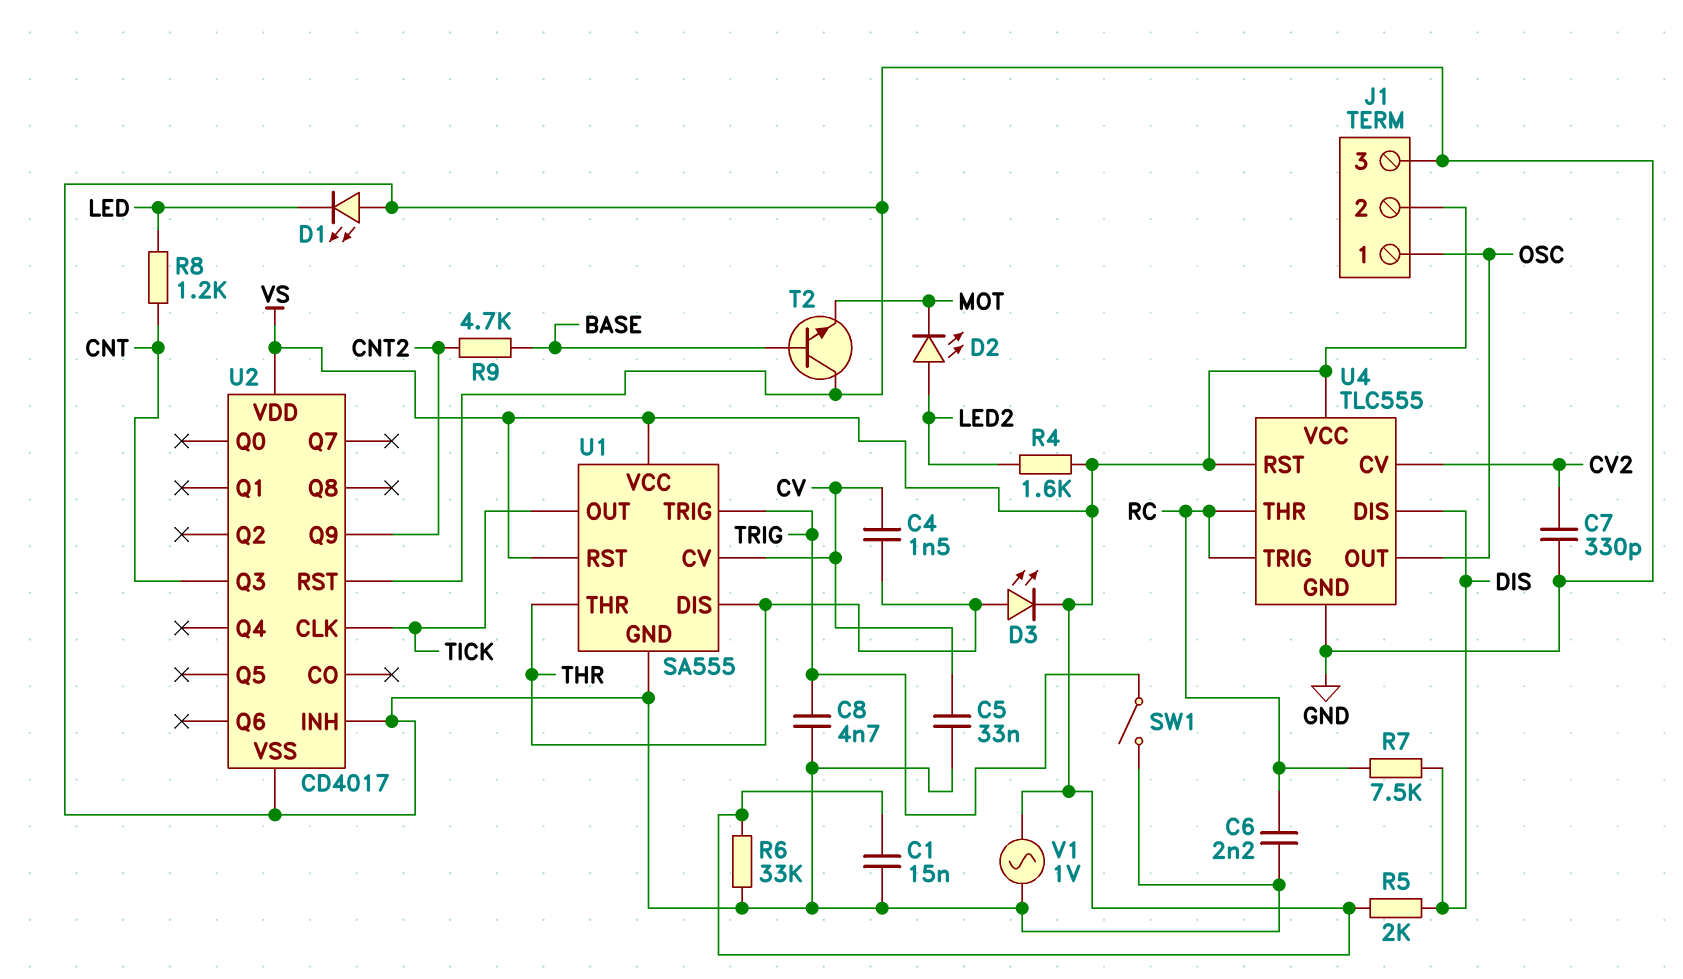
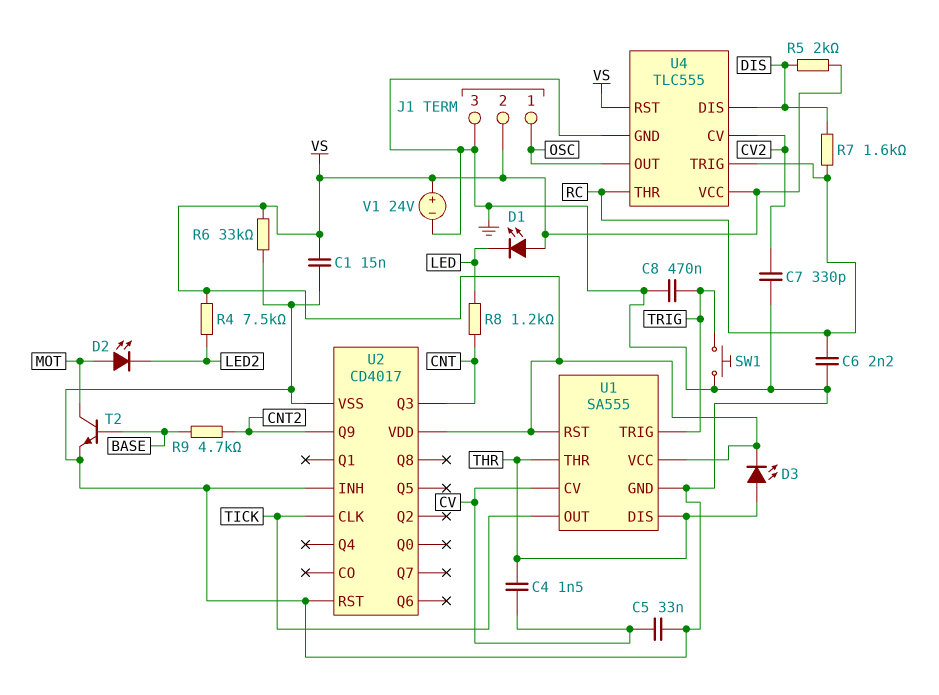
C8: 4.7nF (GND, TRIG) -> 470nF (GND, TRIG)
D1: LED (A GND, K LED) -> LED (A VS, K LED)
D2: LED (A LED2, K MOT) -> LED (A MOT, K LED2)
R4: 1.6k (LED2, VS) -> 7.5k (LED2, VS)
R7: 7.5k (DIS, RC) -> 1.6k (DIS, RC)
SW1: switch (GND, TRIG) -> button (GND, TRIG)
T2: NPN (B BASE, C GND, E MOT) -> NPN (B BASE, C MOT, E GND)
V1: AC 1V (GND, VS) -> 24V (plus VS, minus GND)

